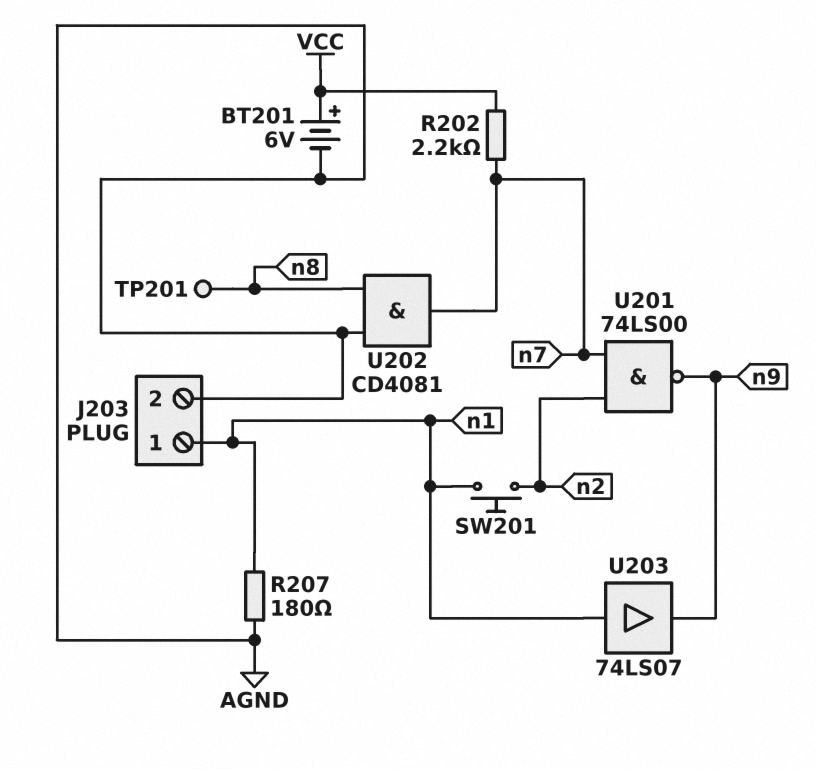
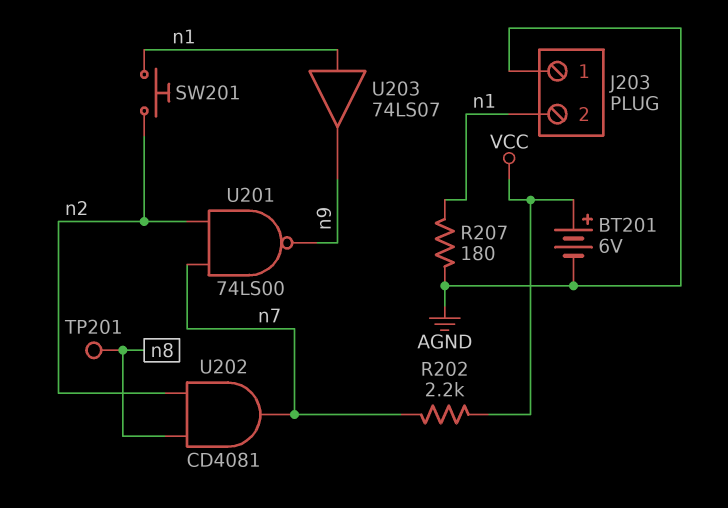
J203 pin 1: n1 -> AGND
J203 pin 2: AGND -> n1
U202: AND CD4081 (in AGND, in n8, out n7) -> AND CD4081 (in n2, in n8, out n7)

